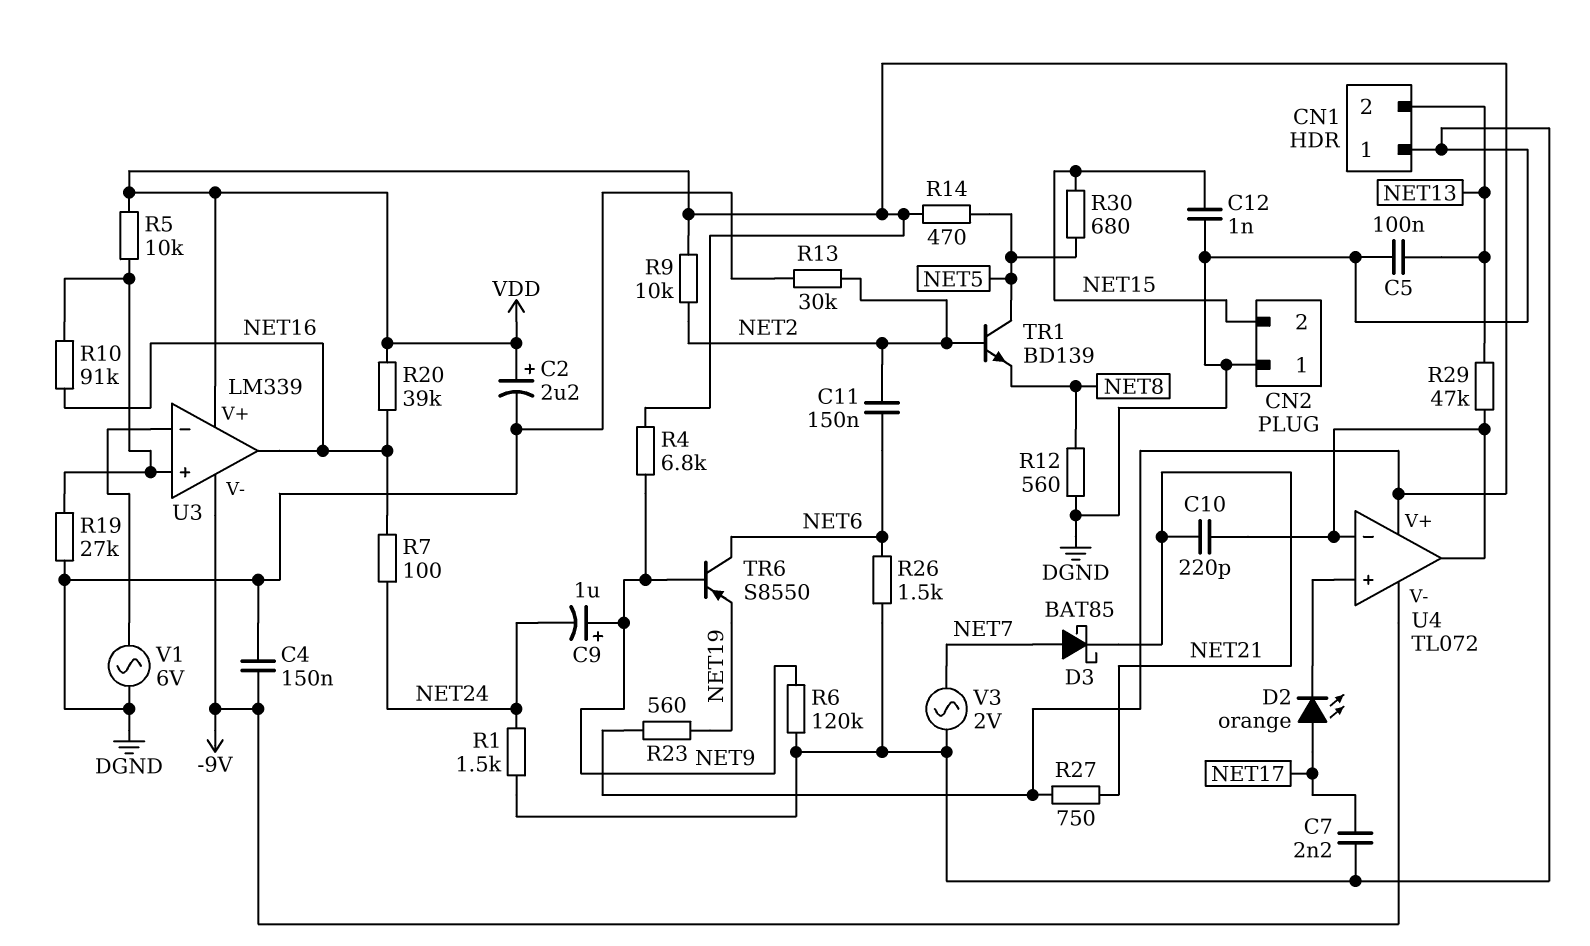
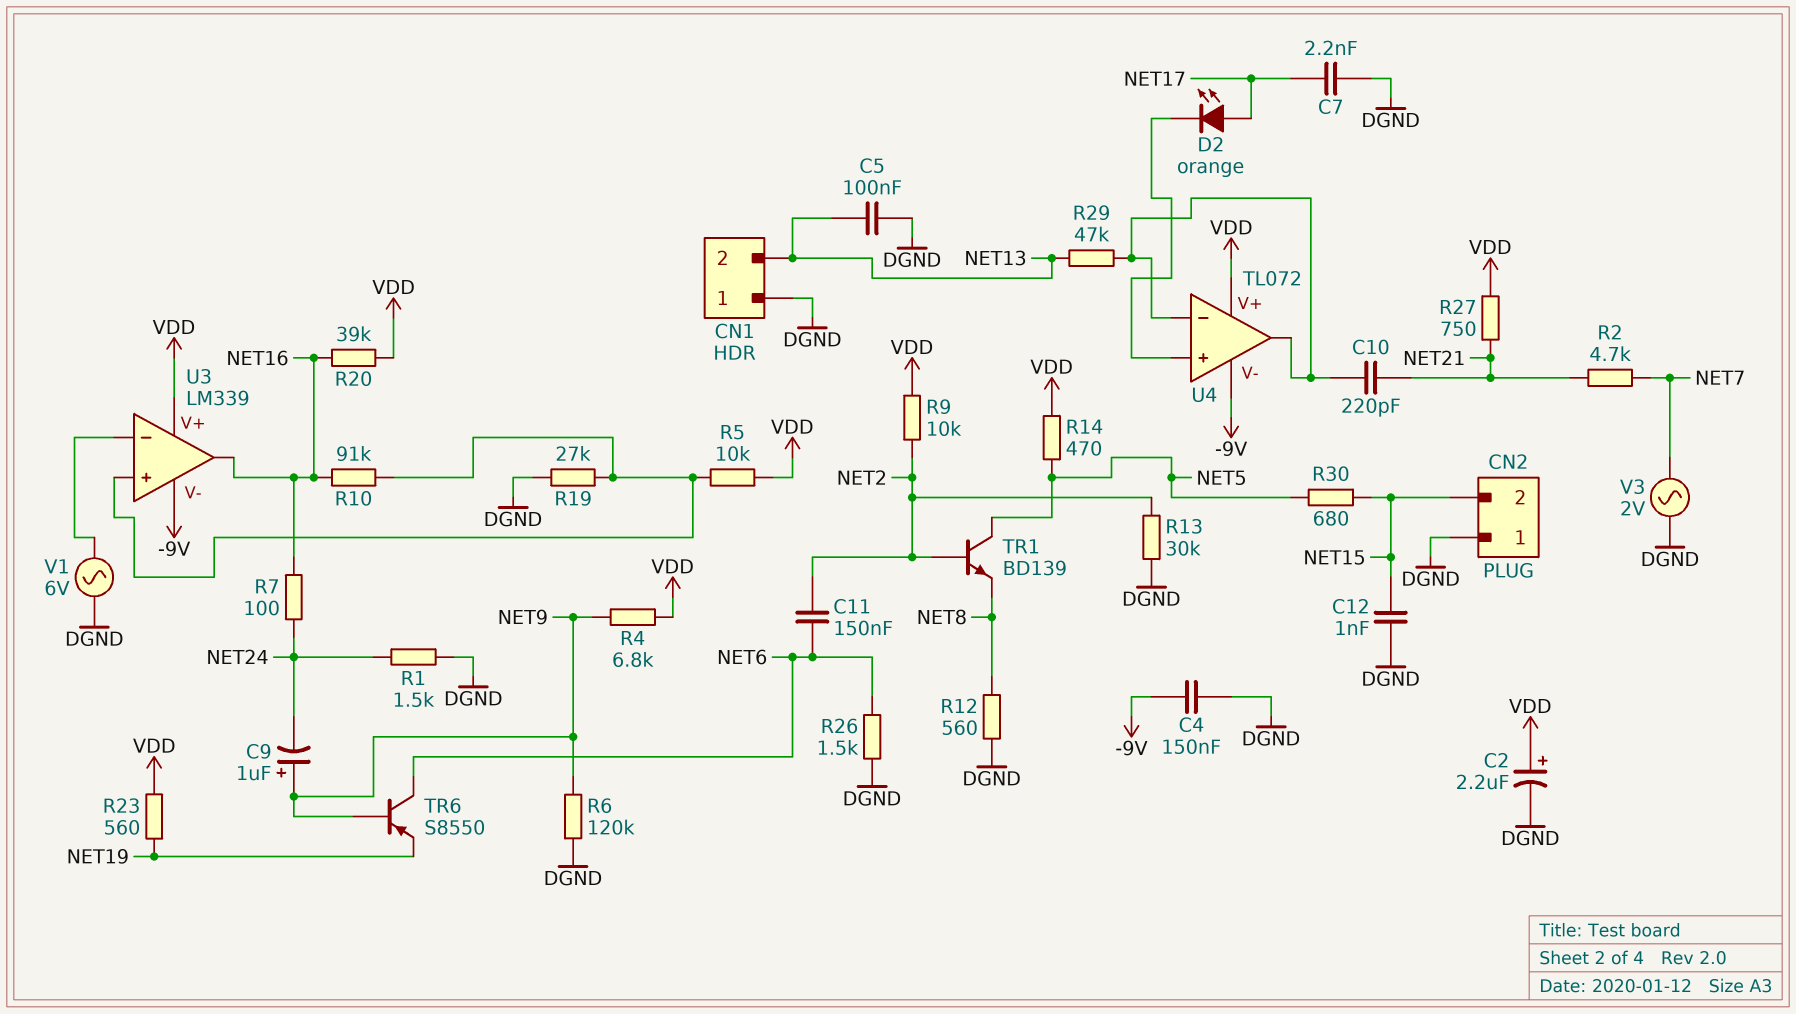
D3: schottky BAT85 (A NET7, K NET21) -> none
R2: none -> 4.7k (NET7, NET21)

